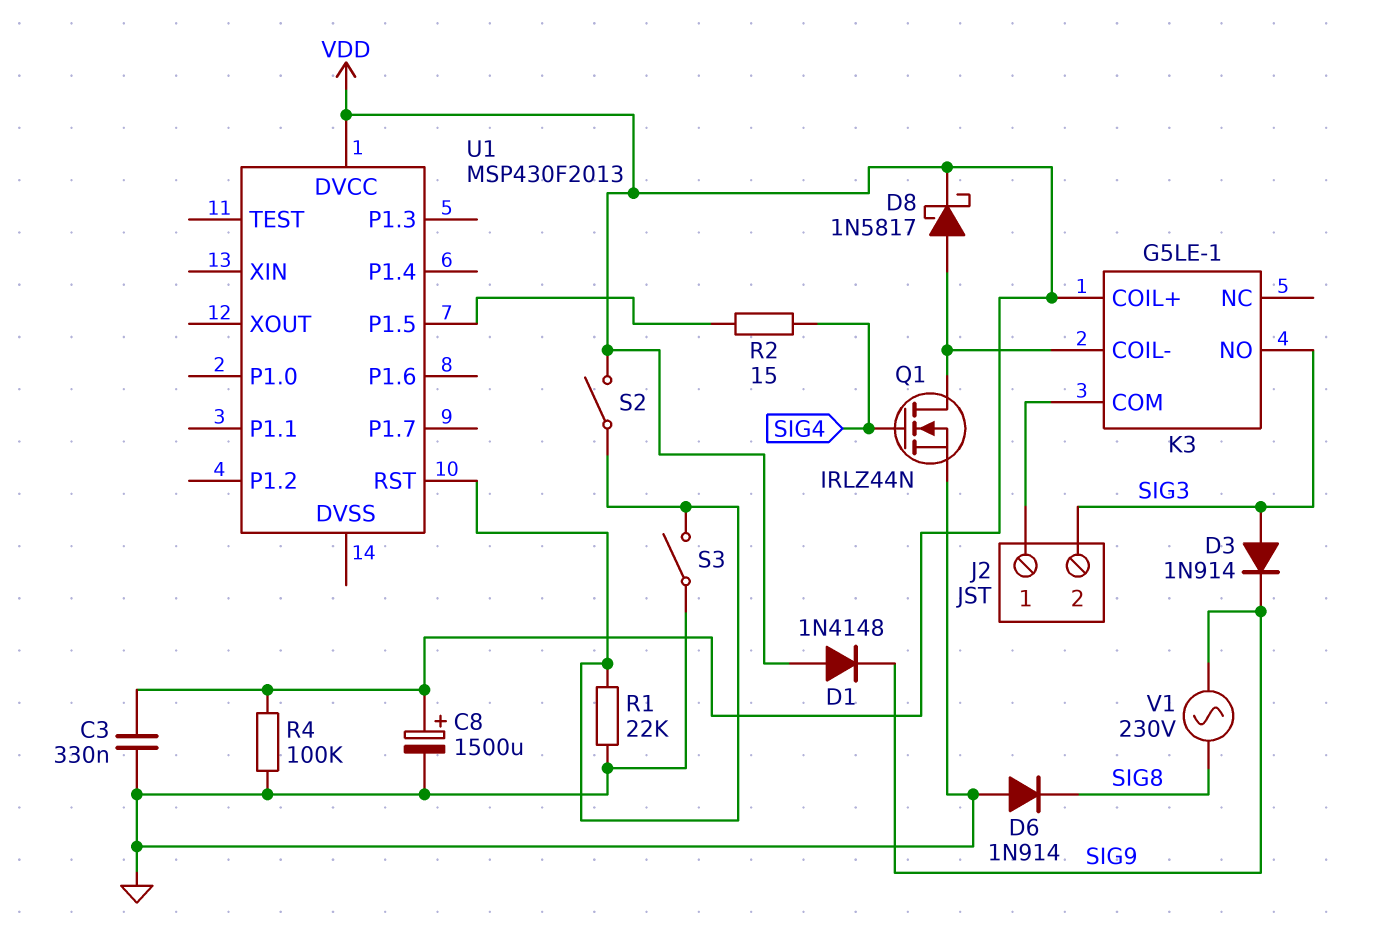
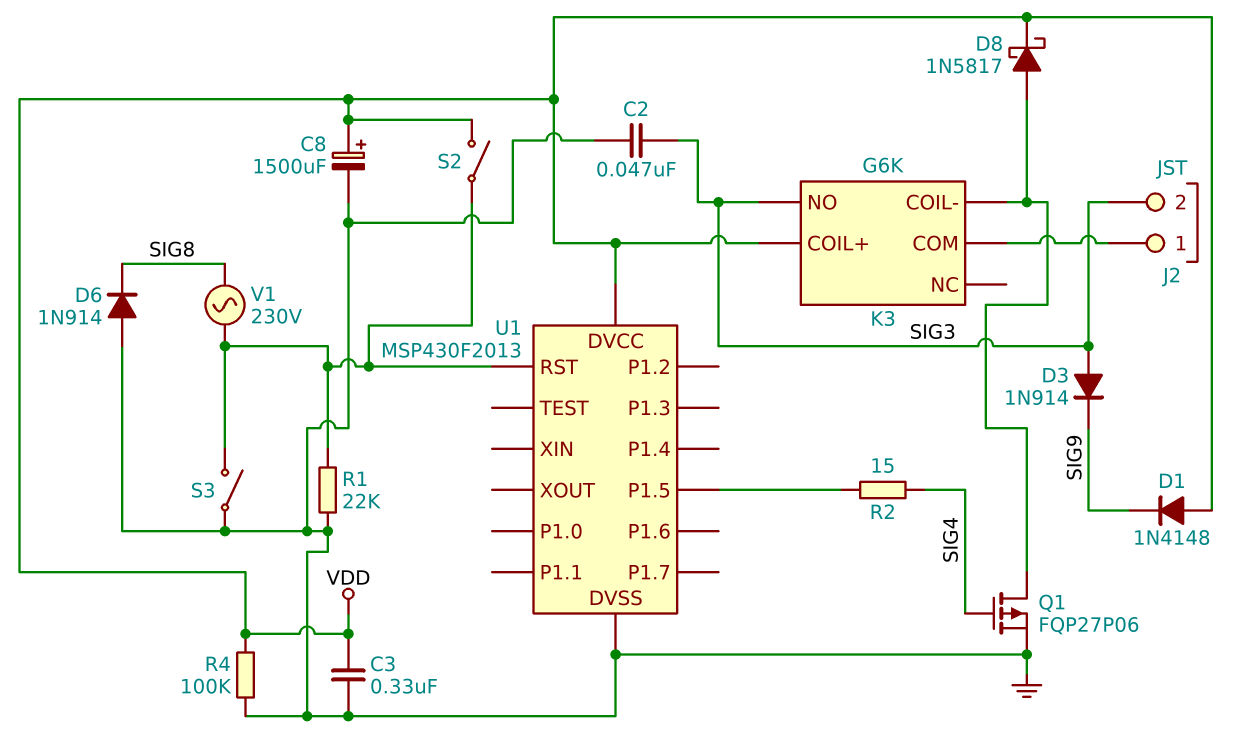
C2: none -> 47nF (GND, SIG3)
K3: G5LE-1 -> G6K
Q1: NMOS IRLZ44N (G SIG4, D K3/COIL-, S GND) -> PMOS FQP27P06 (G SIG4, D K3/COIL-, S GND)
U1 pin DVSS: none -> GND
V1: AC 230V (SIG8, SIG9) -> AC 230V (SIG8, U1/RST)

